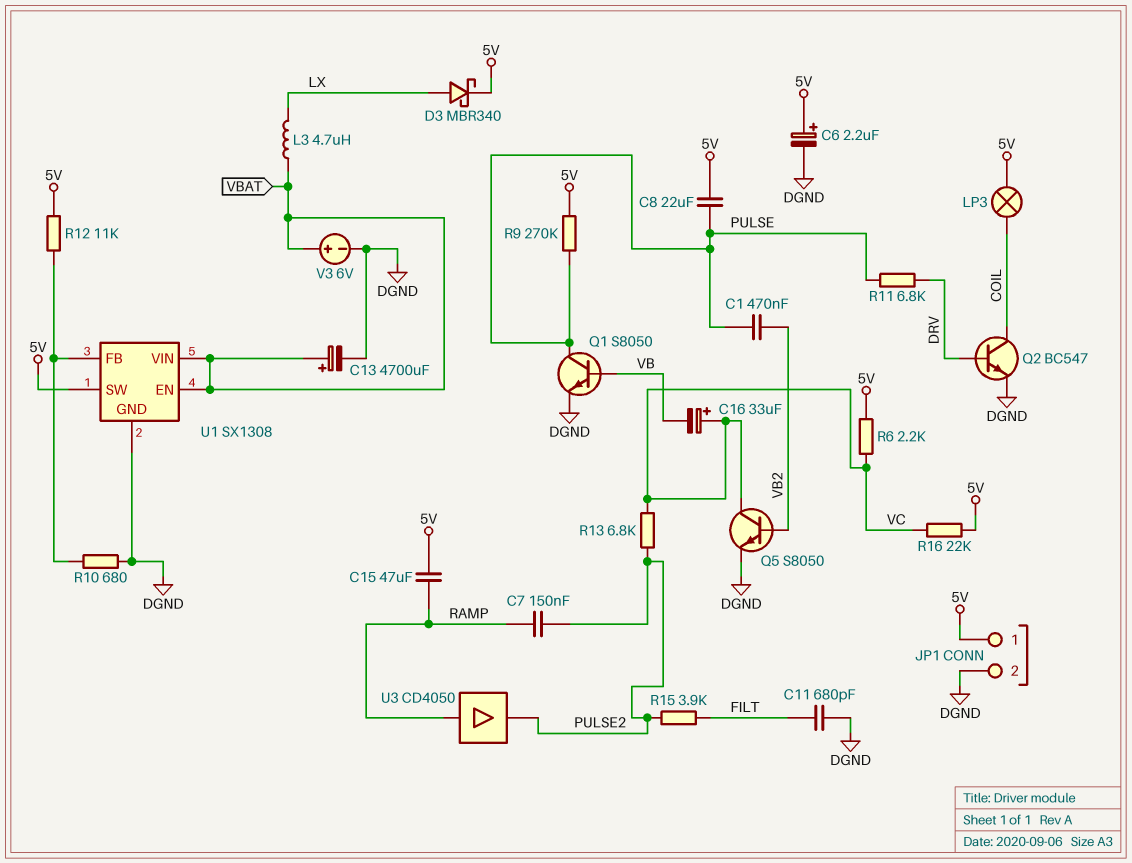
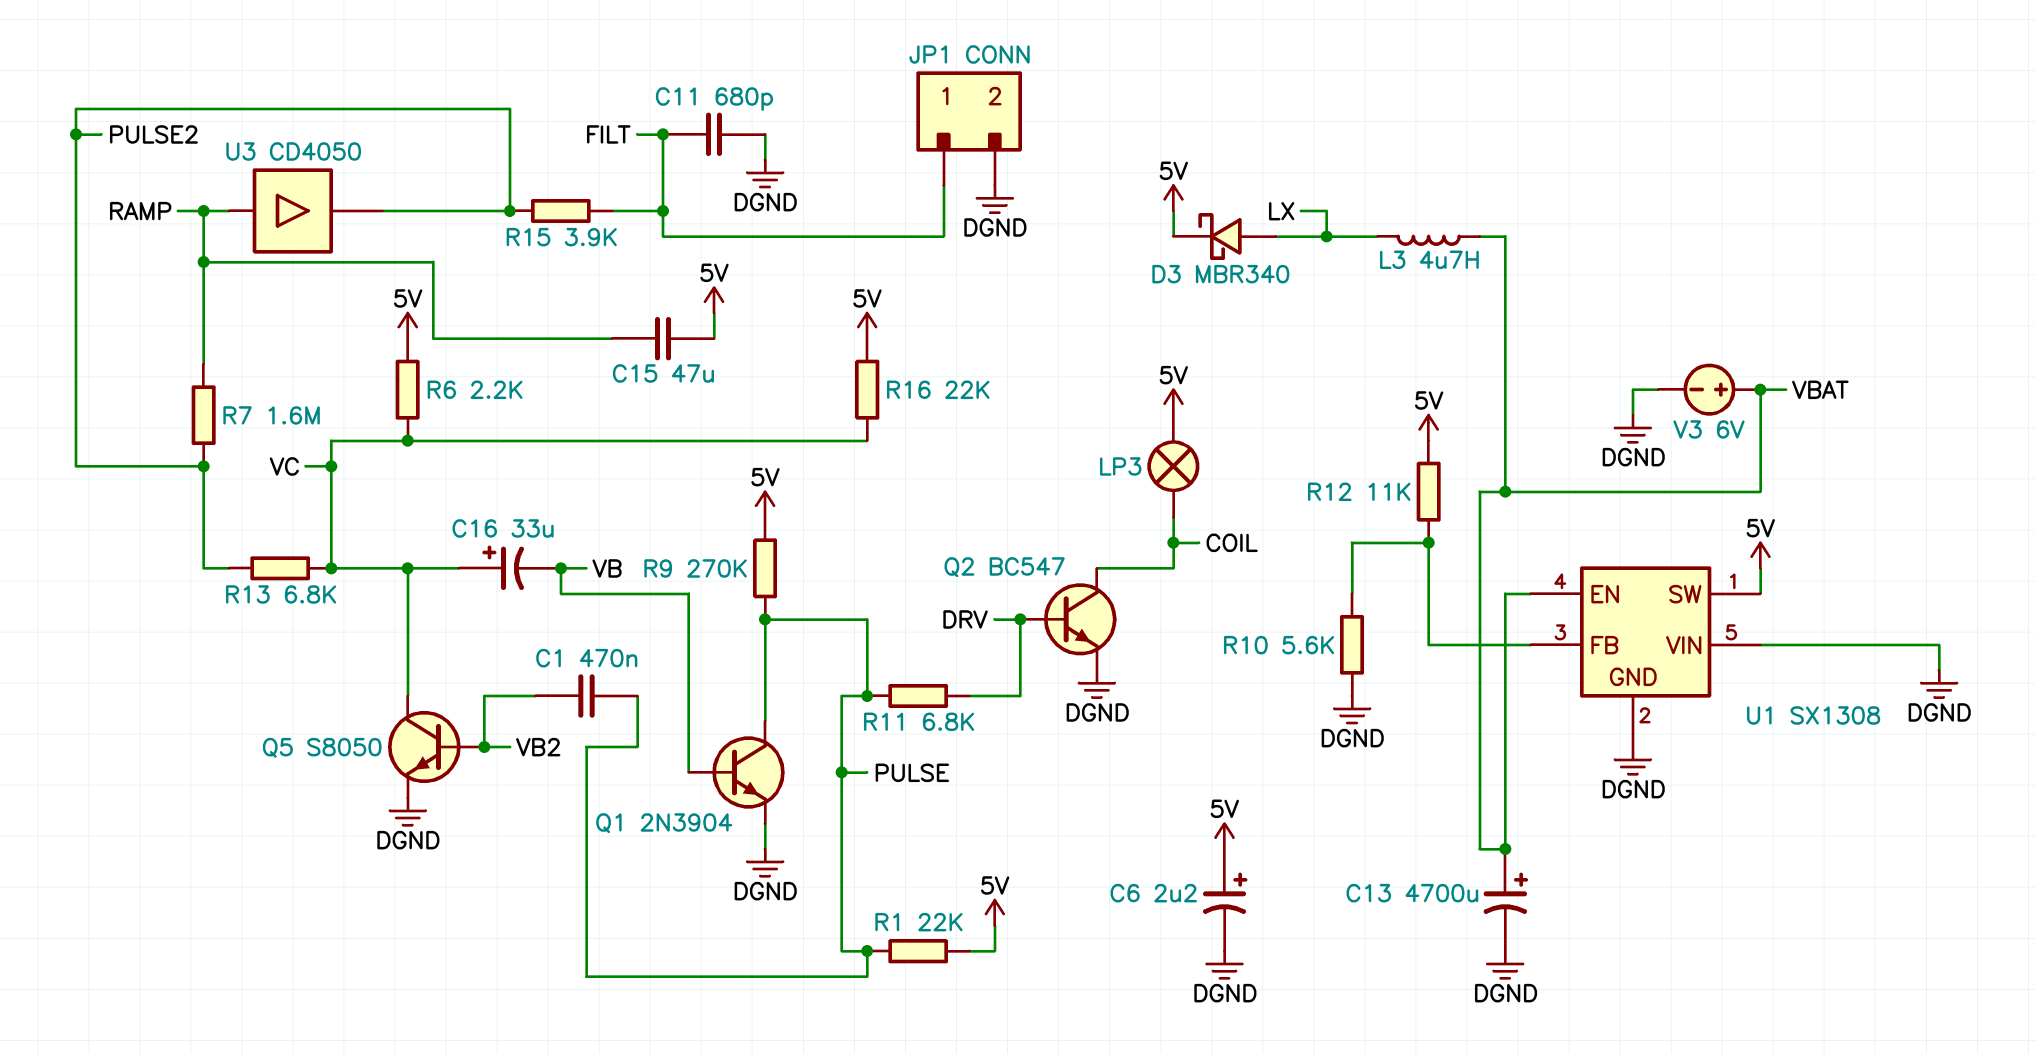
C7: 150nF (PULSE2, RAMP) -> none
C8: 22uF (5V, PULSE) -> none
JP1 pin 1: 5V -> FILT
Q1: NPN S8050 (B VB, C PULSE, E DGND) -> NPN 2N3904 (B VB, C PULSE, E DGND)
R1: none -> 22k (5V, PULSE)
R7: none -> 1.6M (PULSE2, RAMP)
R10: 680 (DGND, U1/FB) -> 5.6k (DGND, U1/FB)
U1 pin VIN: VBAT -> DGND

